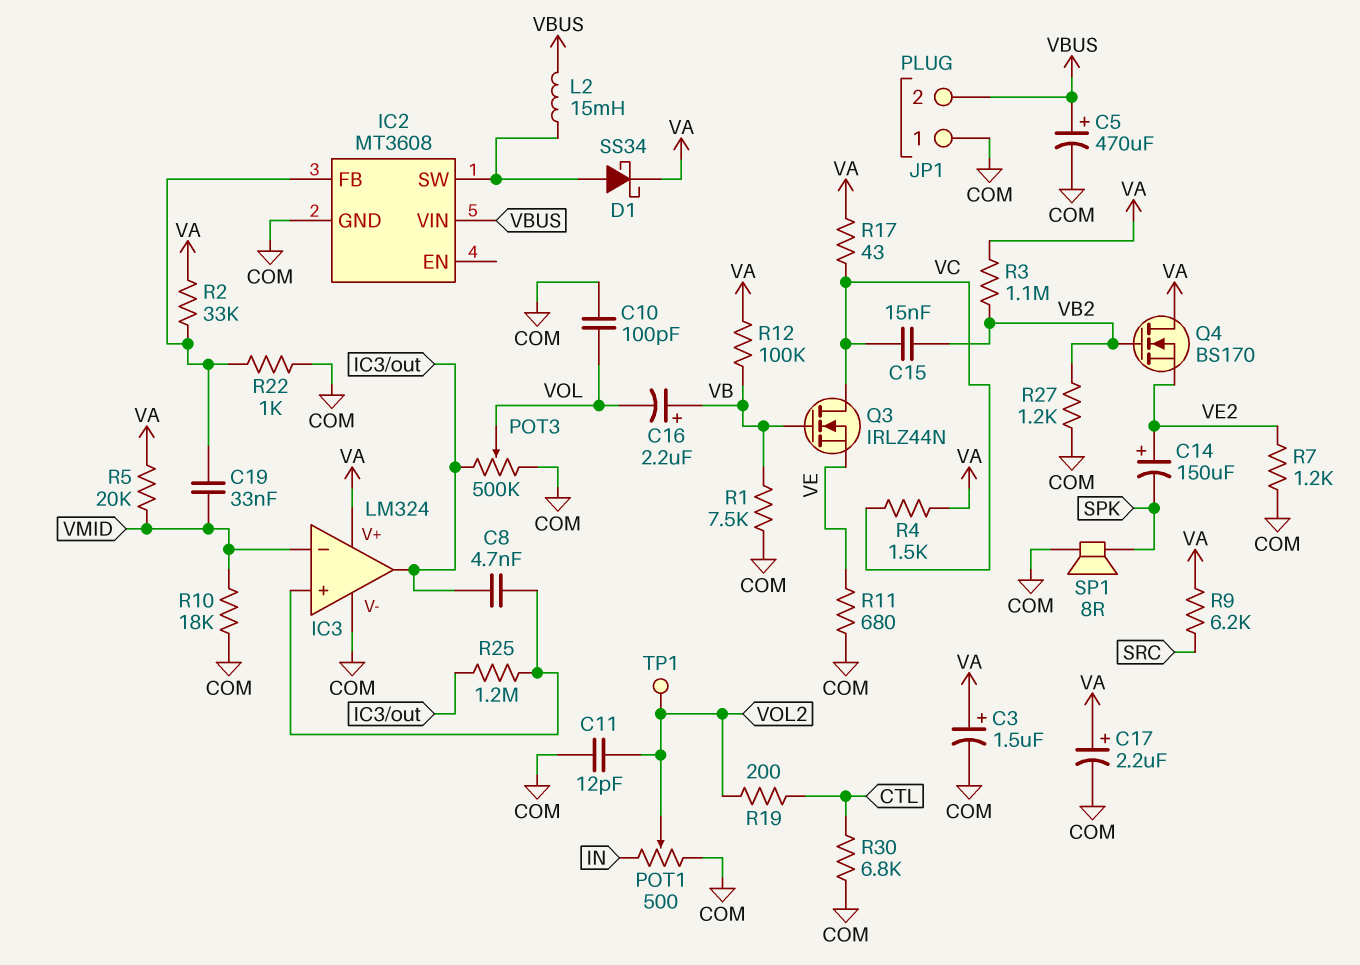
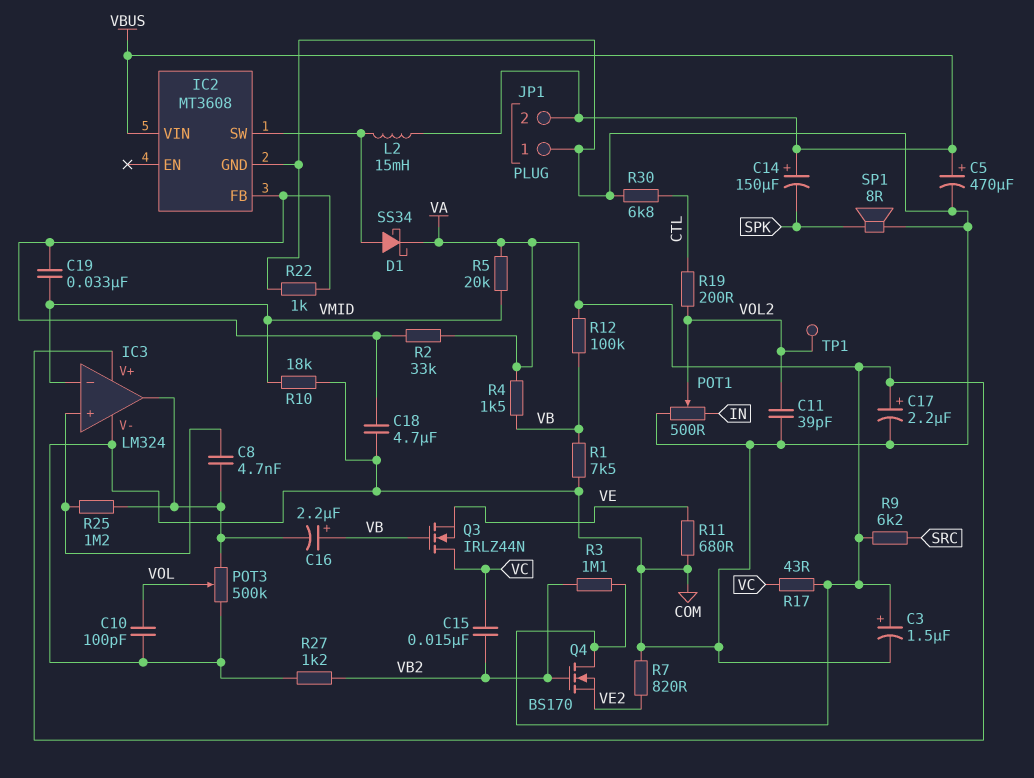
C11: 12pF (COM, VOL2) -> 39pF (COM, VOL2)
C14: 150uF (plus VE2, minus SPK) -> 150uF (plus VBUS, minus SPK)
C16: 2.2uF (plus VB, minus VOL) -> 2.2uF (plus VB, minus IC3/out)
C18: none -> 4.7uF (COM, IC2/FB)
R4: 1.5k (VA, VC) -> 1.5k (VA, VB)
R7: 1.2k (COM, VE2) -> 820 (COM, VE2)

